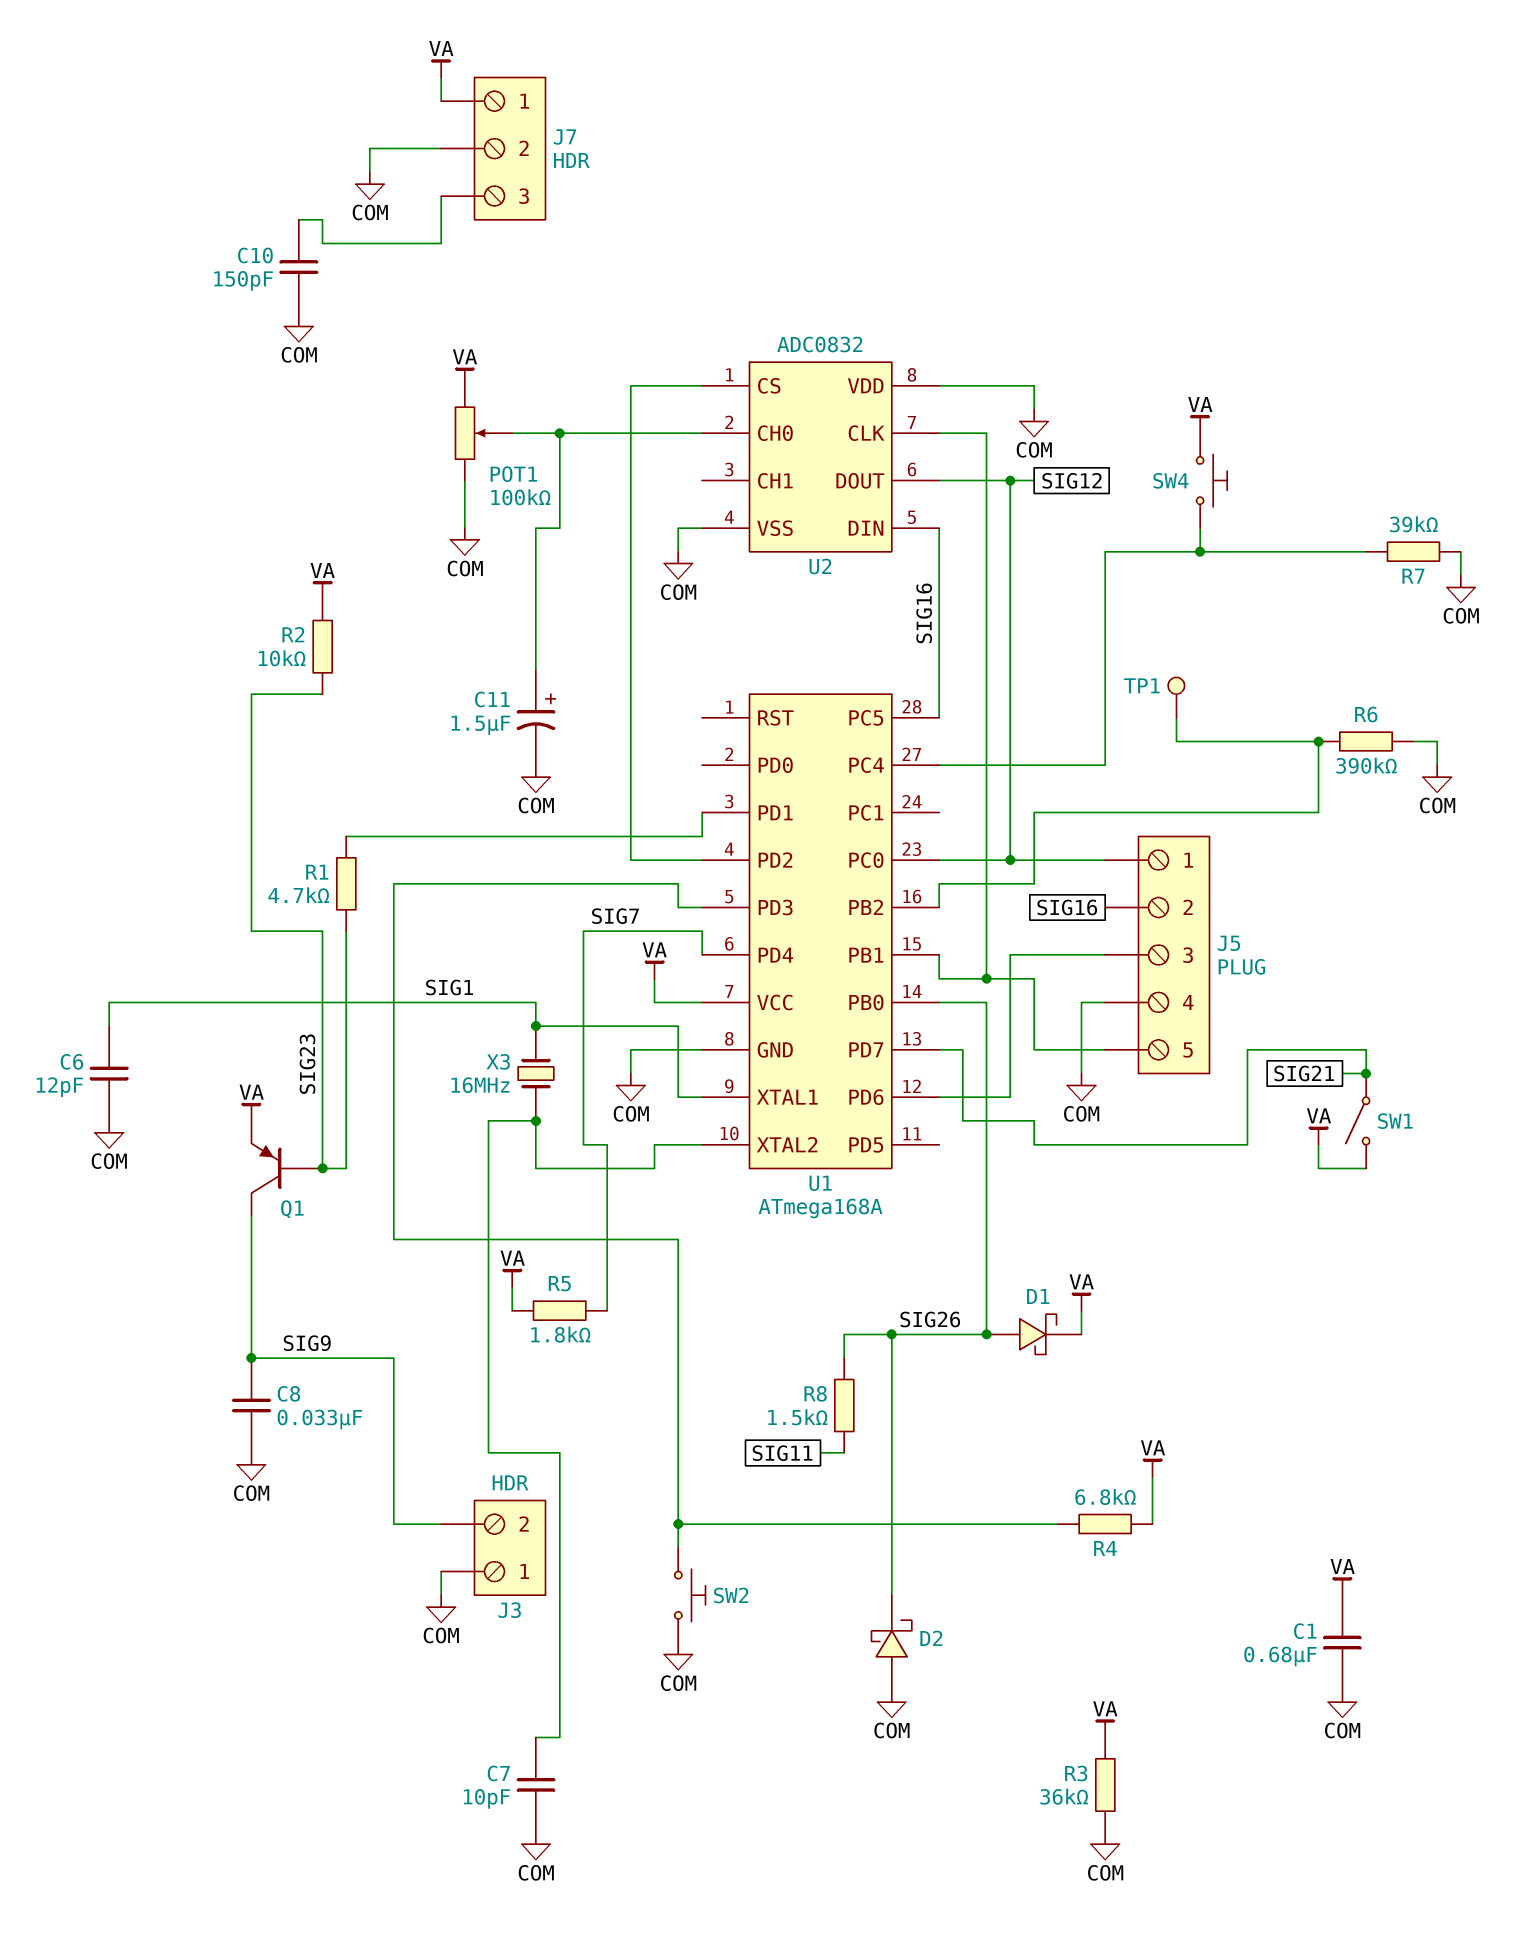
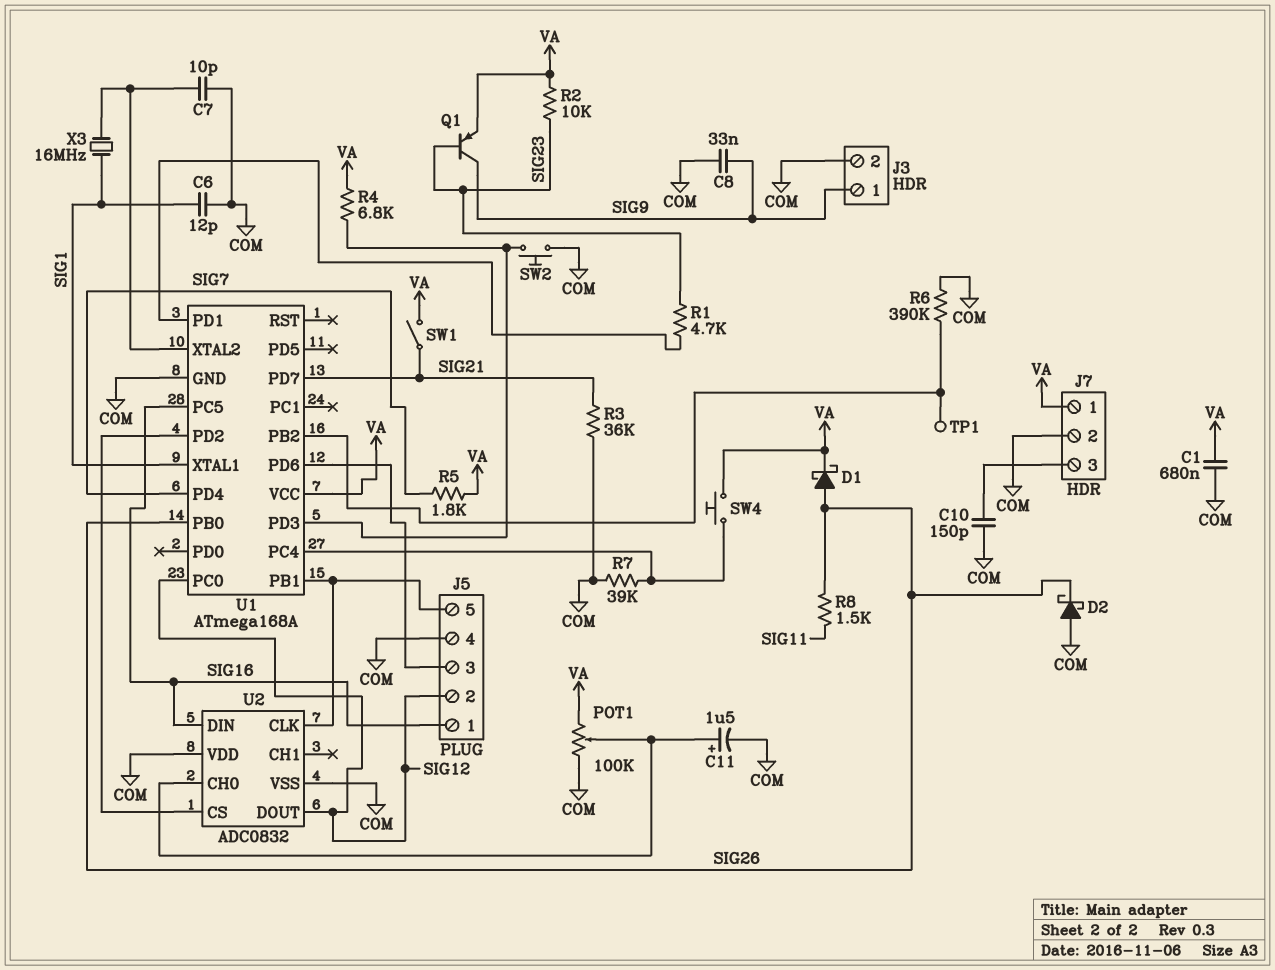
J3 pin 1: COM -> SIG9
J3 pin 2: SIG9 -> COM
J5 pin 1: SIG12 -> SIG16
J5 pin 2: SIG16 -> SIG12
R3: 36k (COM, VA) -> 36k (COM, SIG21)

